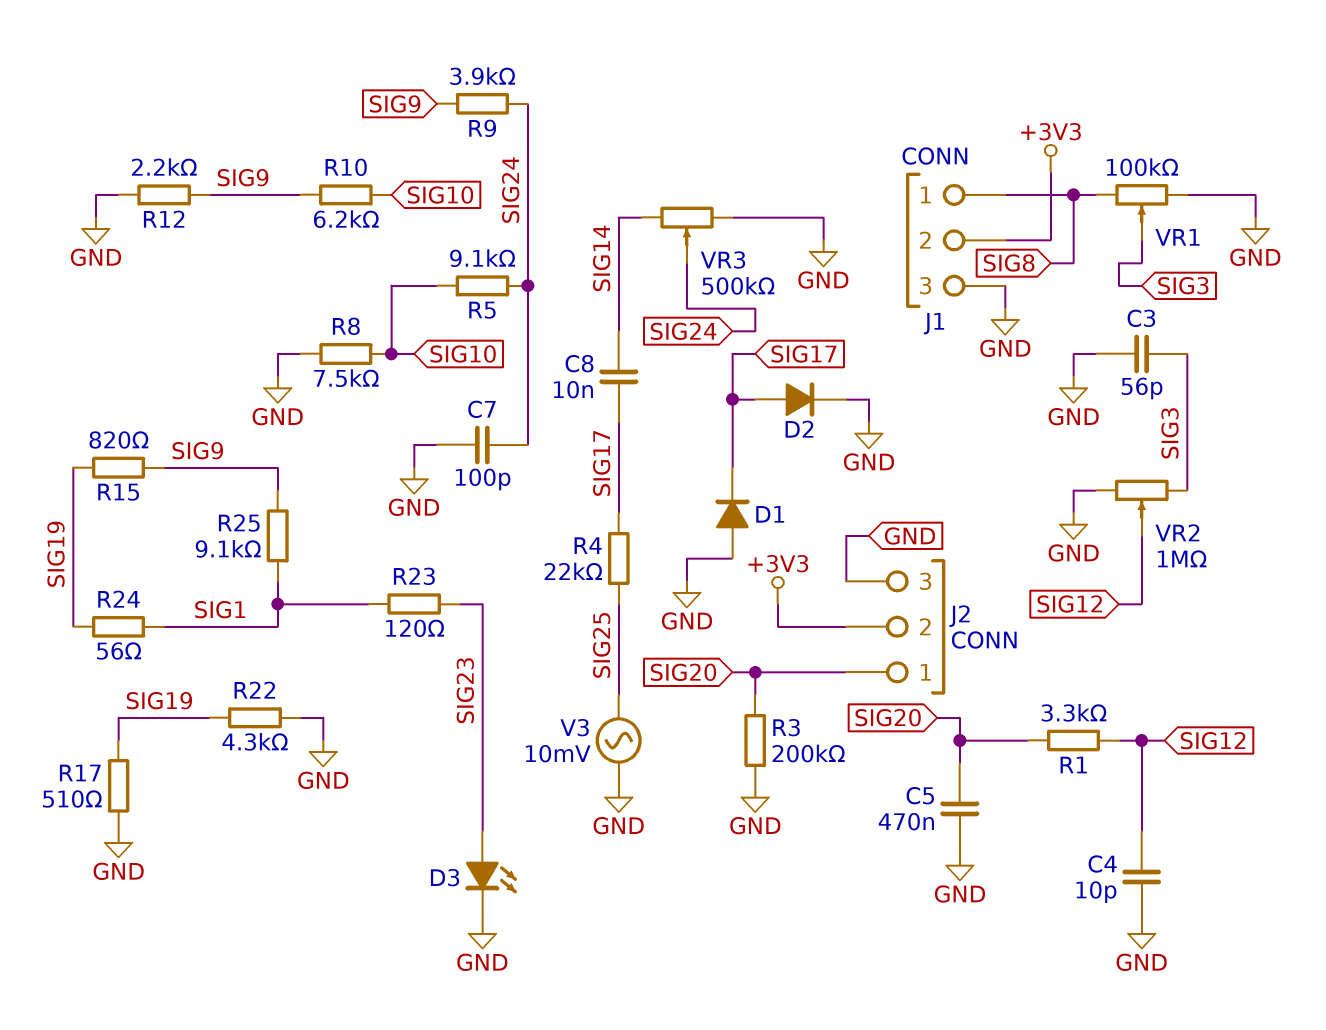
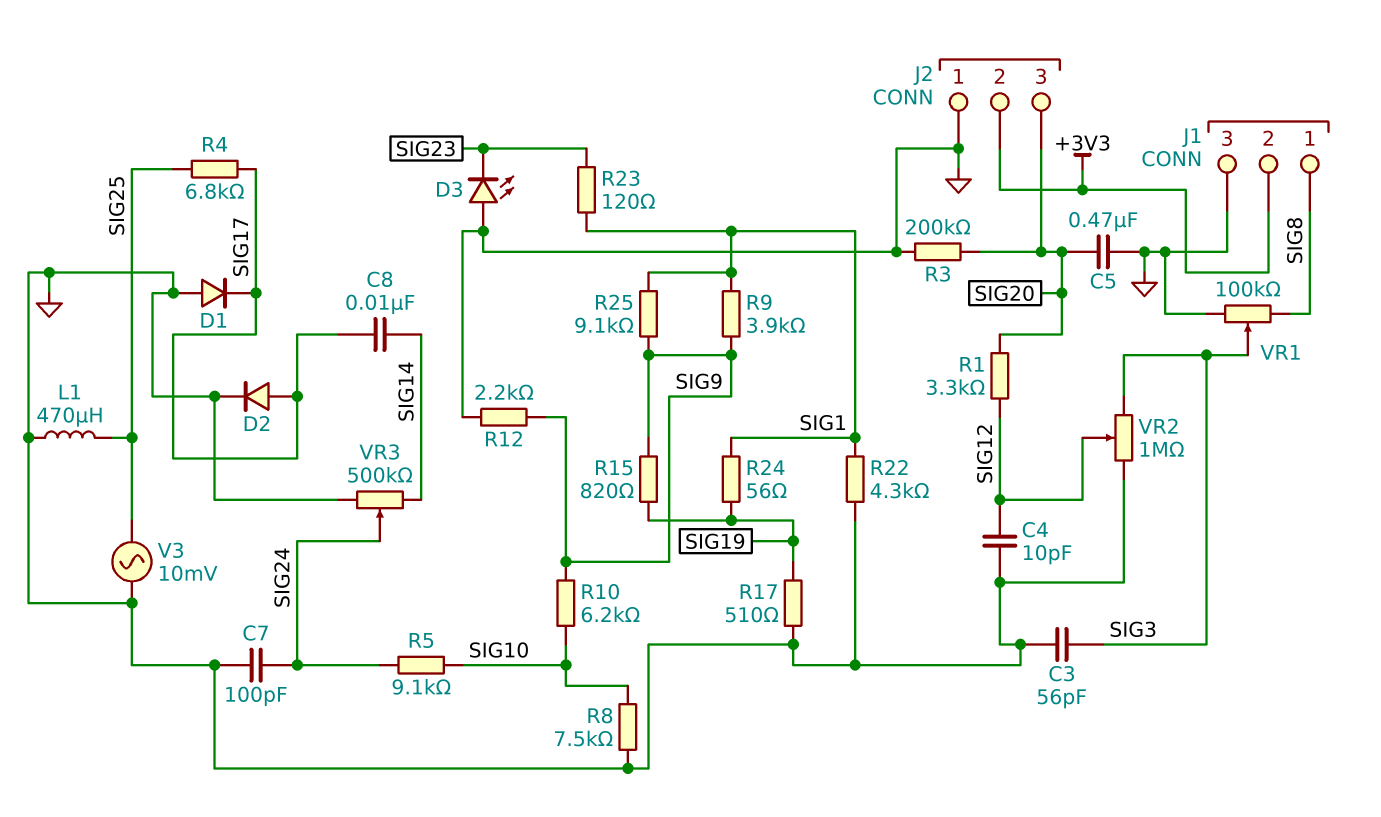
D3: LED (A SIG23, K GND) -> LED (A GND, K SIG23)
J2 pin 1: SIG20 -> GND
J2 pin 3: GND -> SIG20
L1: none -> 470uH (GND, SIG25)
R4: 22k (SIG17, SIG25) -> 6.8k (SIG17, SIG25)
R9: 3.9k (SIG9, SIG24) -> 3.9k (SIG1, SIG9)
R22: 4.3k (GND, SIG19) -> 4.3k (GND, SIG1)

